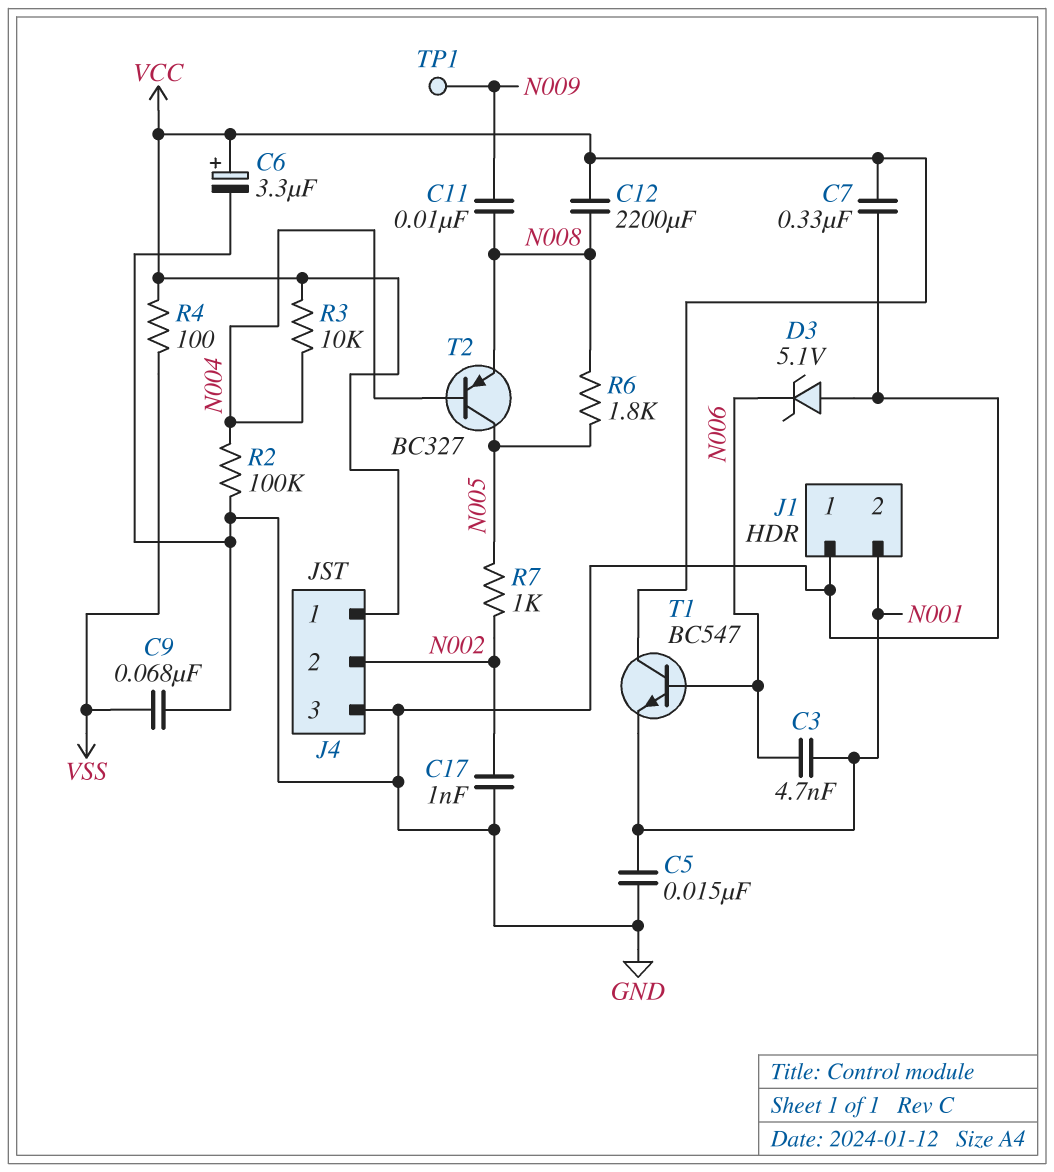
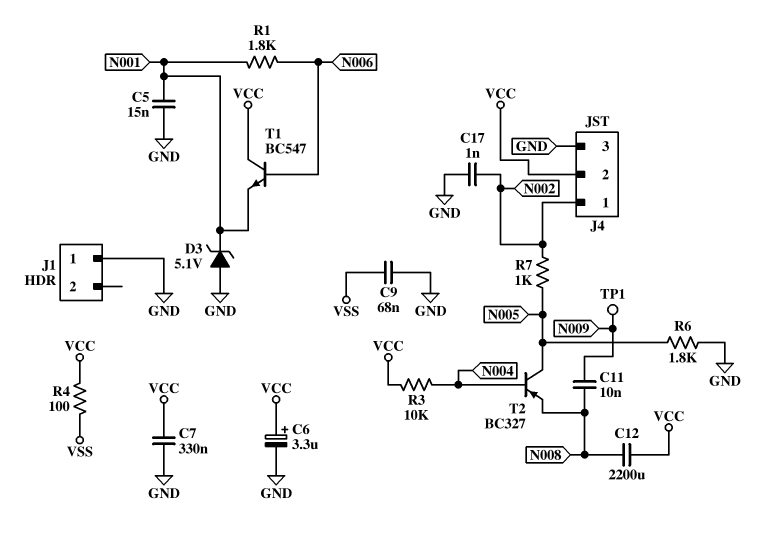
C3: 4.7nF (N001, N006) -> none
D3: zener 5.1V (A GND, K N006) -> zener 5.1V (A GND, K N001)
J1 pin 2: N001 -> none
J4 pin 1: VCC -> N002
J4 pin 2: N002 -> VCC
R1: none -> 1.8k (N001, N006)
R2: 100k (GND, N004) -> none
R6: 1.8k (N005, N008) -> 1.8k (GND, N005)

